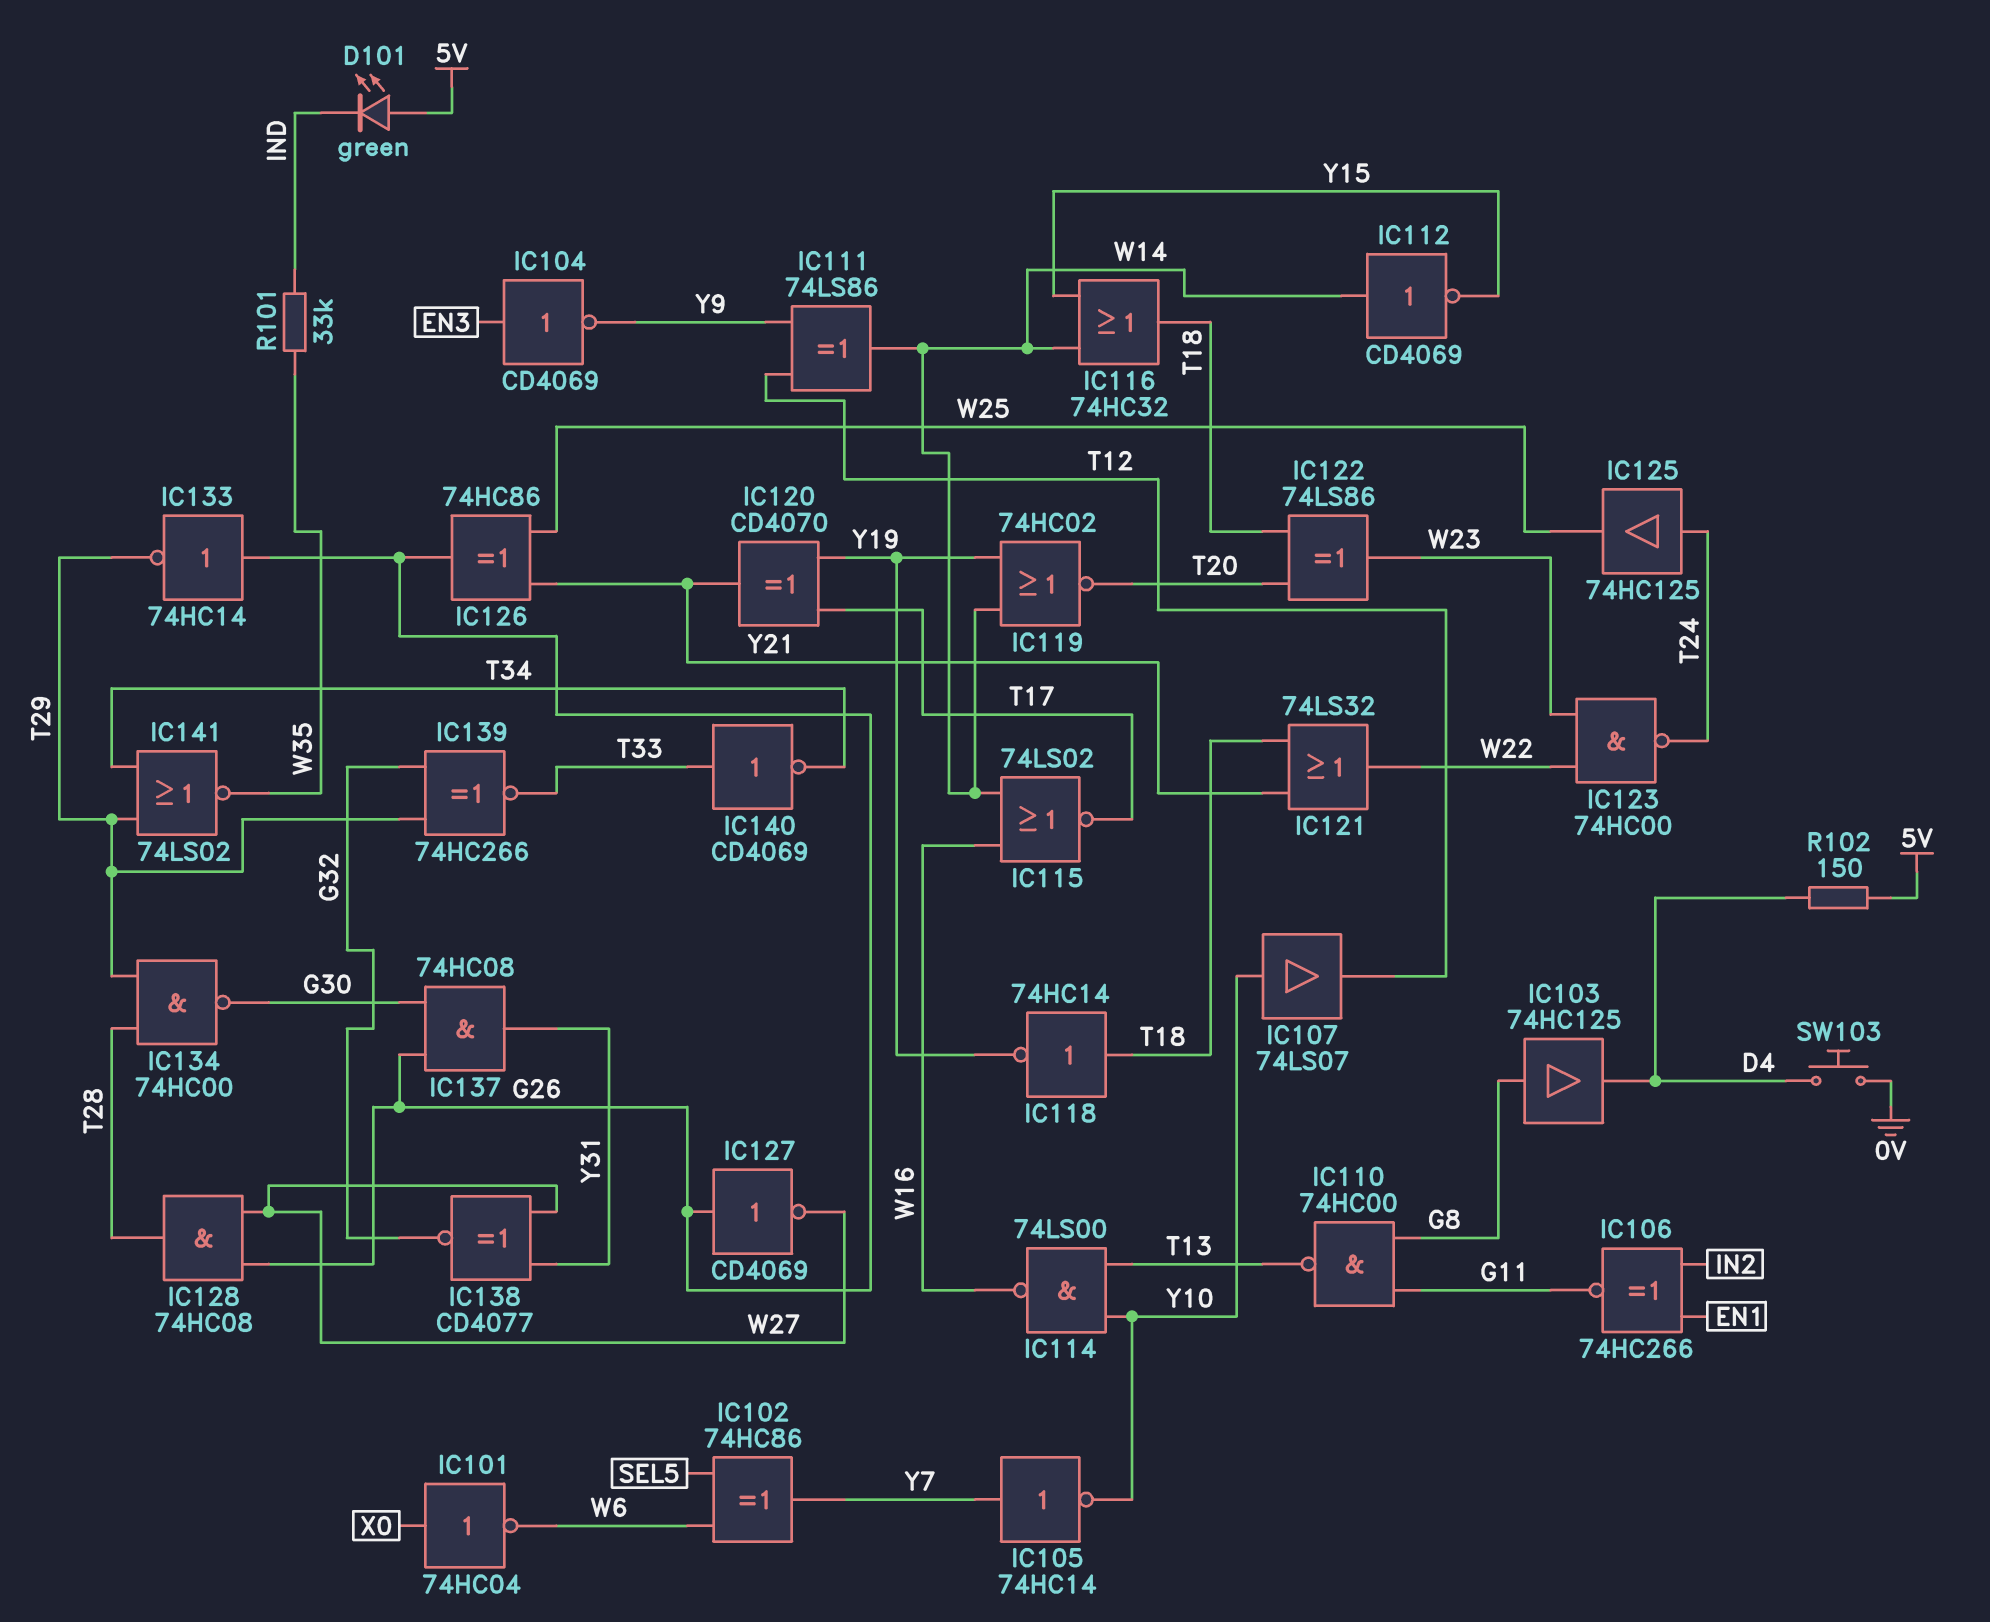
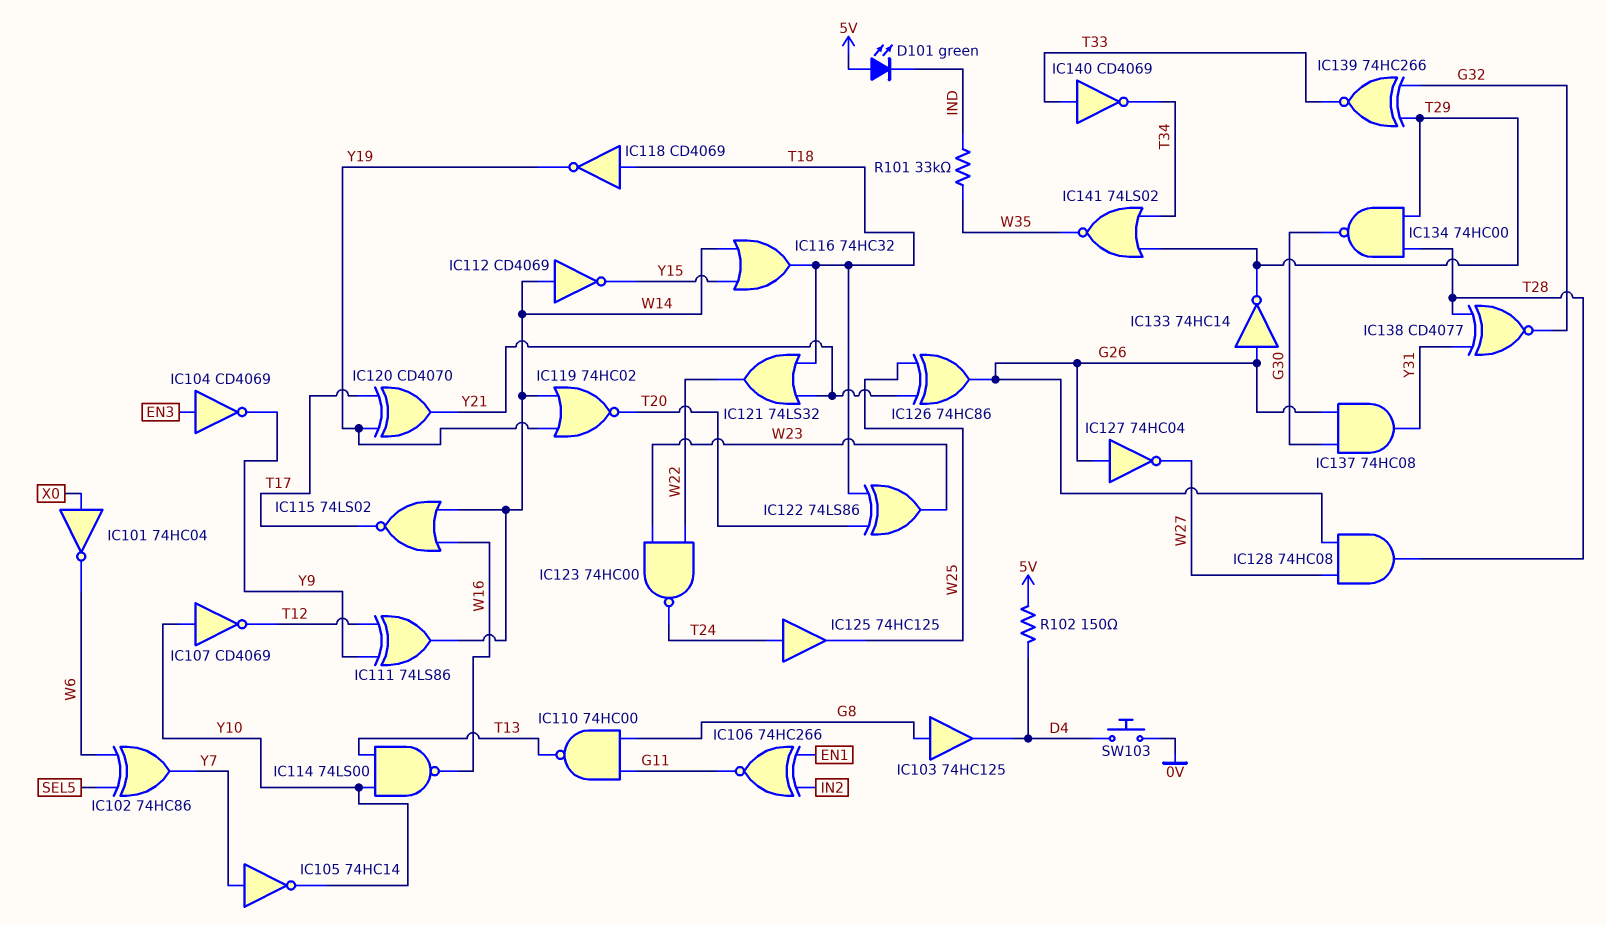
IC107: buffer 74LS07 (in Y10, out T12) -> NOT CD4069 (in Y10, out T12)
IC118: NOT 74HC14 (in T18, out Y19) -> NOT CD4069 (in T18, out Y19)
IC127: NOT CD4069 (in G26, out W27) -> NOT 74HC04 (in G26, out W27)
IC138: XNOR CD4077 (in W27, in Y31, out G32) -> XNOR CD4077 (in T28, in Y31, out G32)

